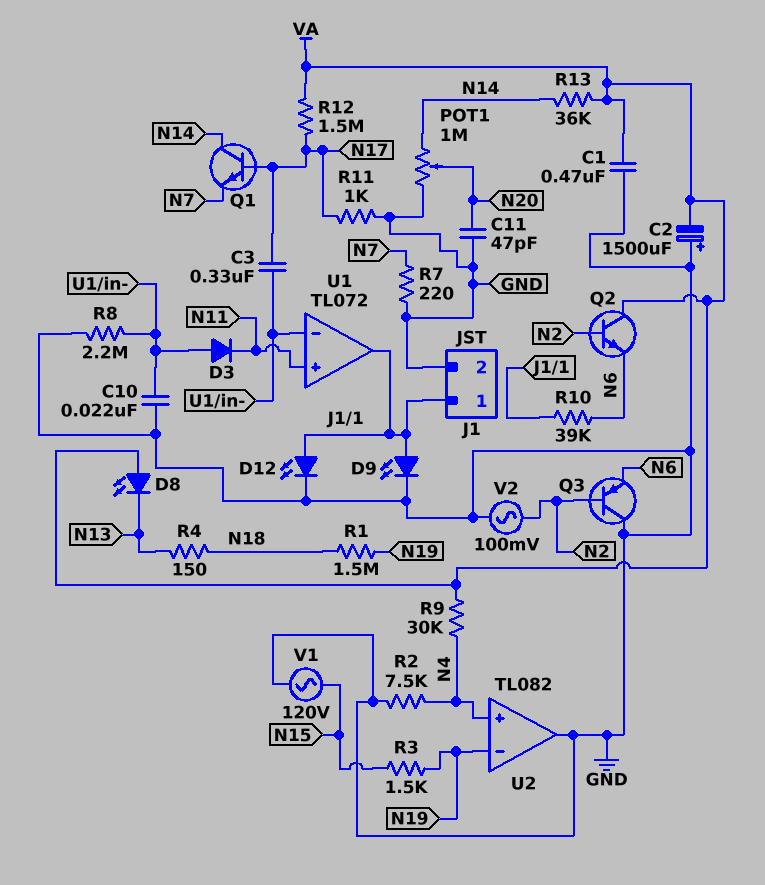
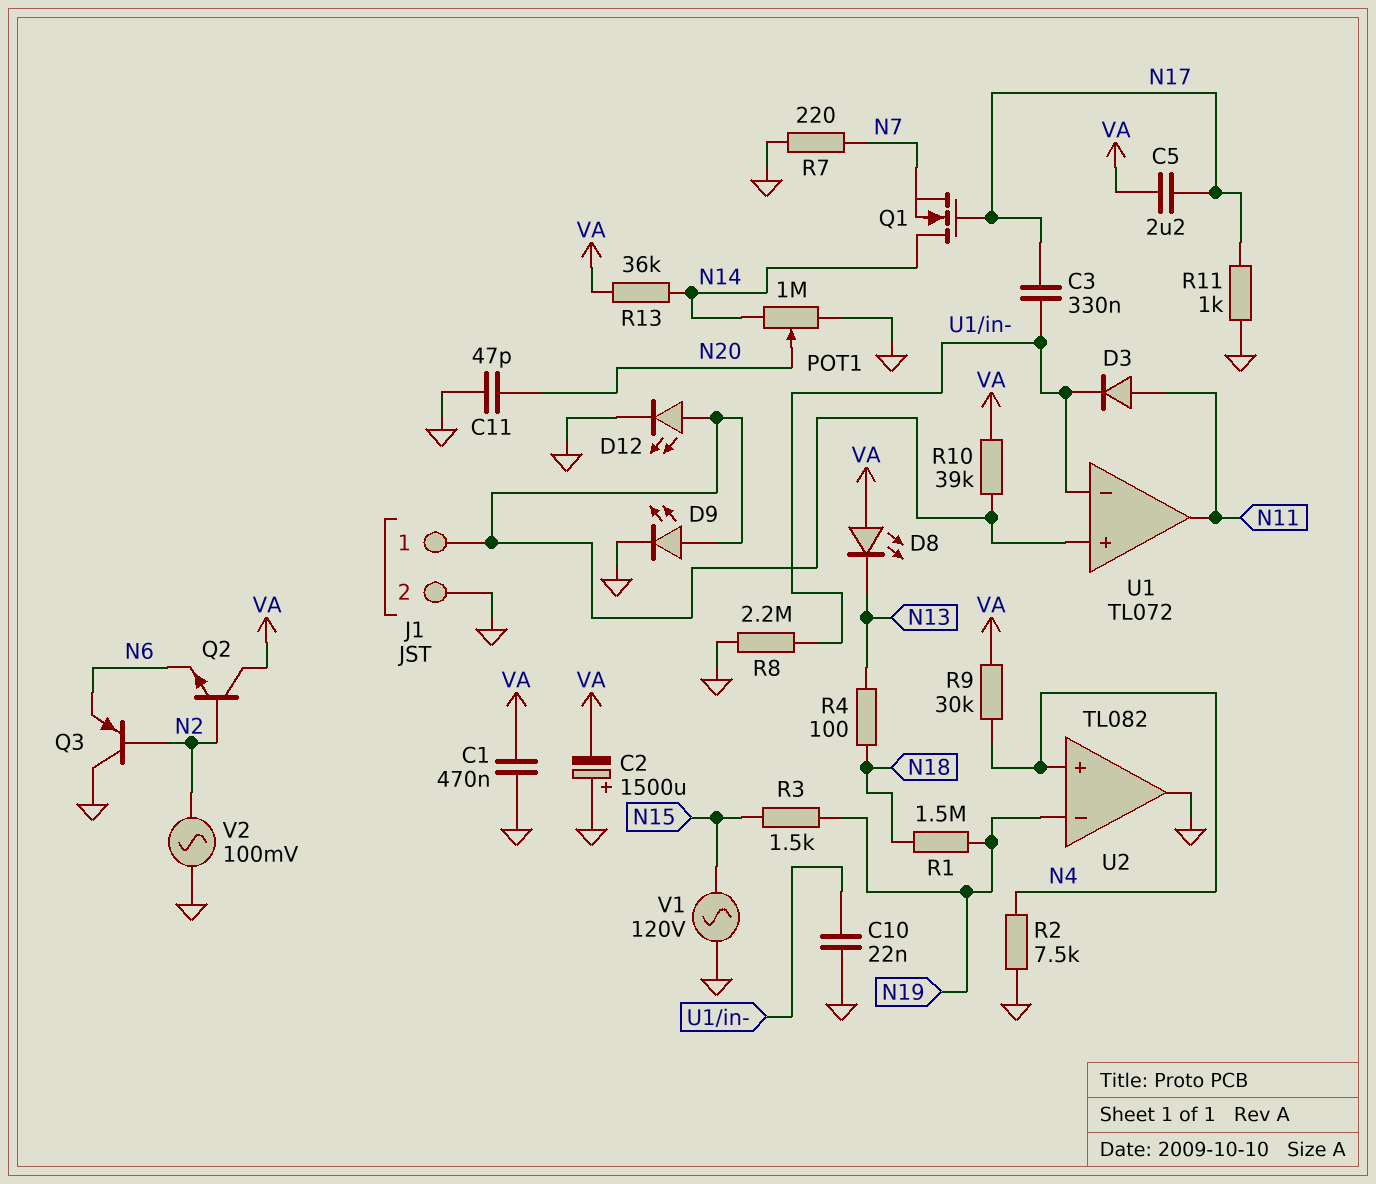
C5: none -> 2.2uF (N17, VA)
D3: diode (A U1/in-, K N11) -> diode (A N11, K U1/in-)
Q1: NPN (B N17, C N14, E N7) -> NMOS (G N17, D N14, S N7)
R4: 150 (N13, N18) -> 100 (N13, N18)
R10: 39k (J1/1, N6) -> 39k (J1/1, VA)
R12: 1.5M (N17, VA) -> none
U1 pin in+: N11 -> J1/1
U1 pin out: J1/1 -> N11

